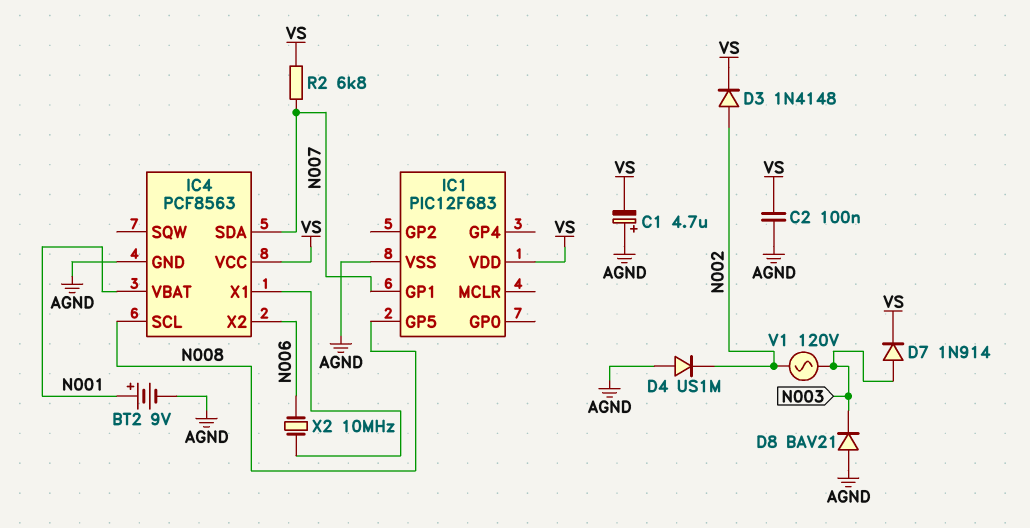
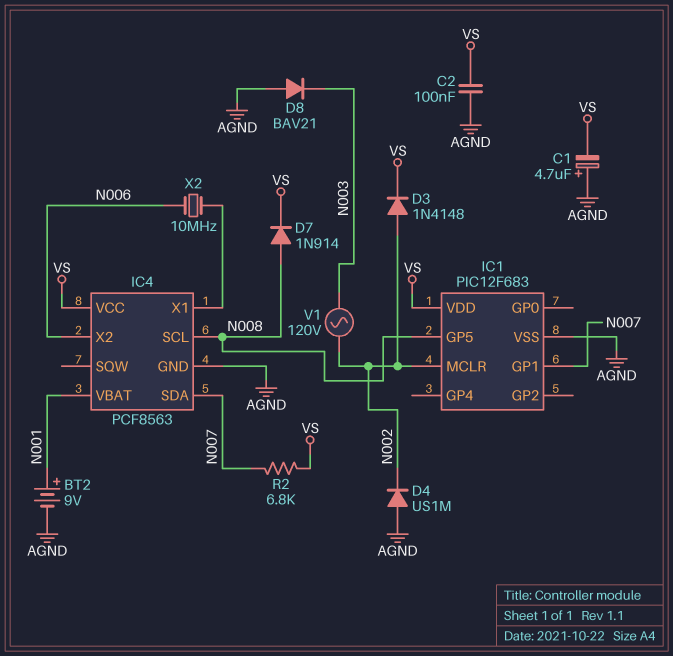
D7: diode 1N914 (A N003, K VS) -> diode 1N914 (A N008, K VS)
IC1 pin MCLR: none -> N002

